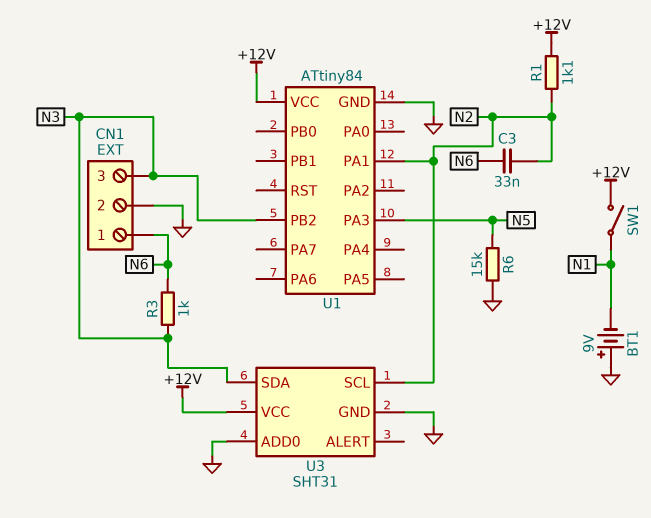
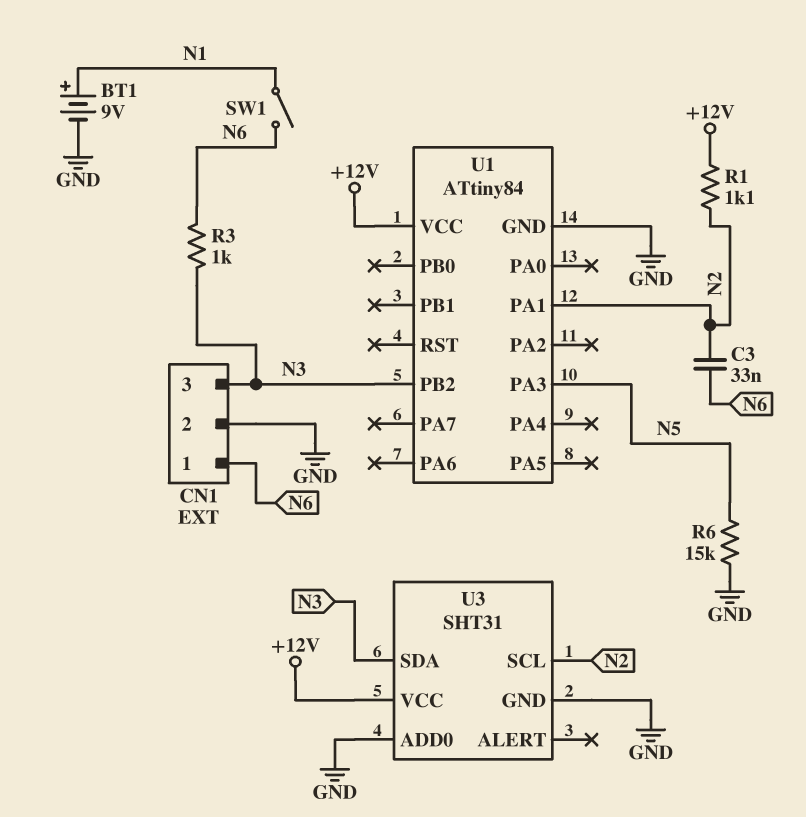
BT1: 9V (plus GND, minus N1) -> 9V (plus N1, minus GND)
SW1: switch (+12V, N1) -> switch (N1, N6)

